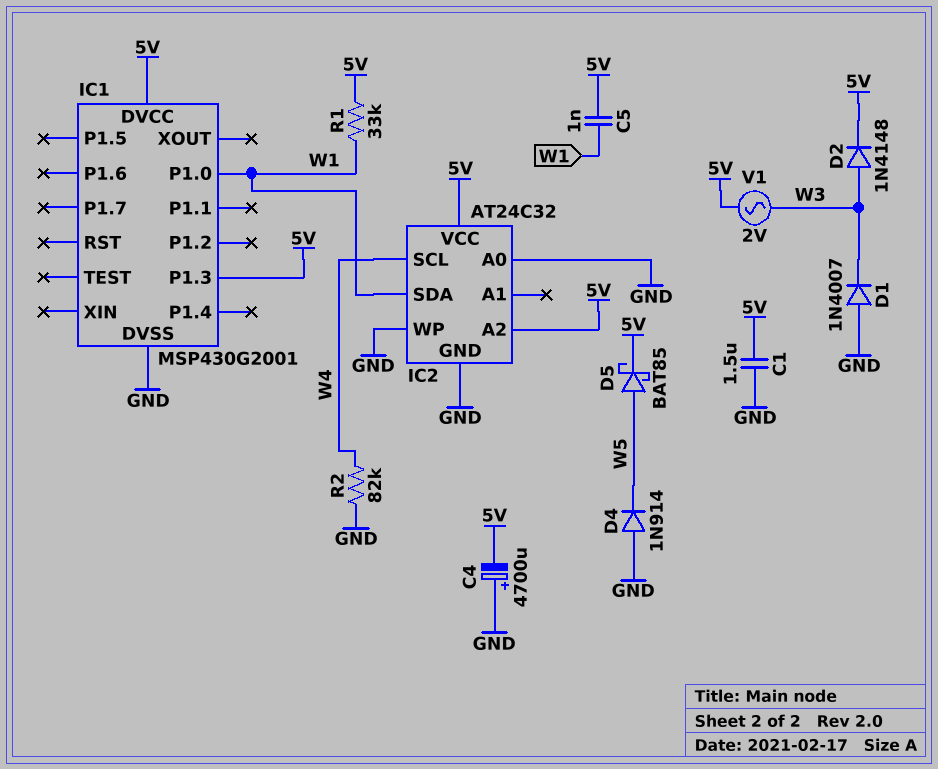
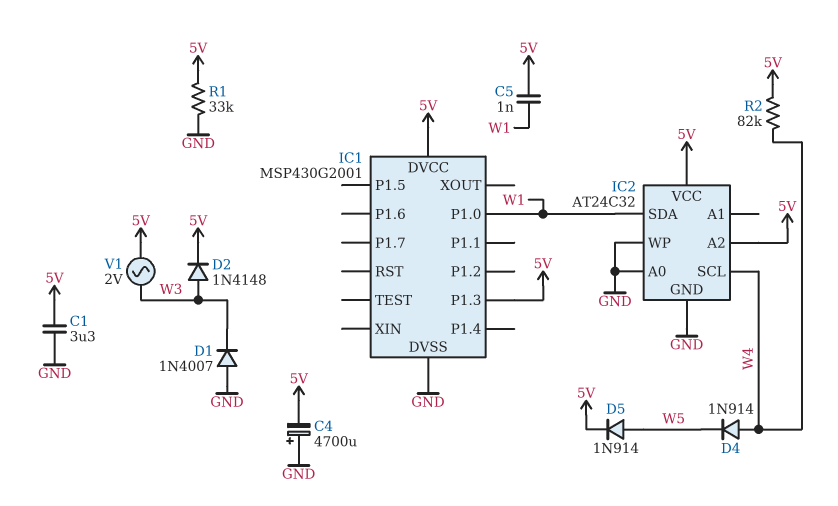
C1: 1.5uF (5V, GND) -> 3.3uF (5V, GND)
D4: diode 1N914 (A GND, K W5) -> diode 1N914 (A W4, K W5)
D5: schottky BAT85 (A W5, K 5V) -> diode 1N914 (A W5, K 5V)
R1: 33k (5V, W1) -> 33k (5V, GND)
R2: 82k (GND, W4) -> 82k (5V, W4)

